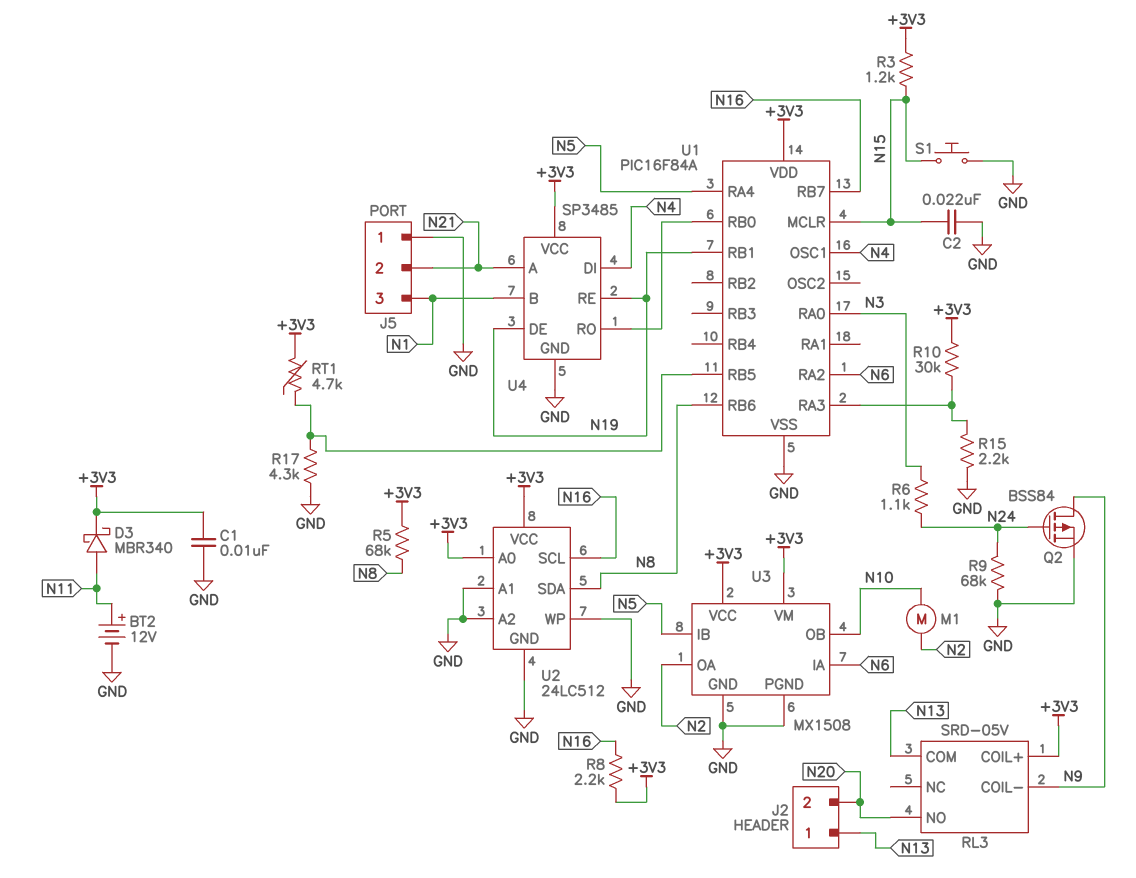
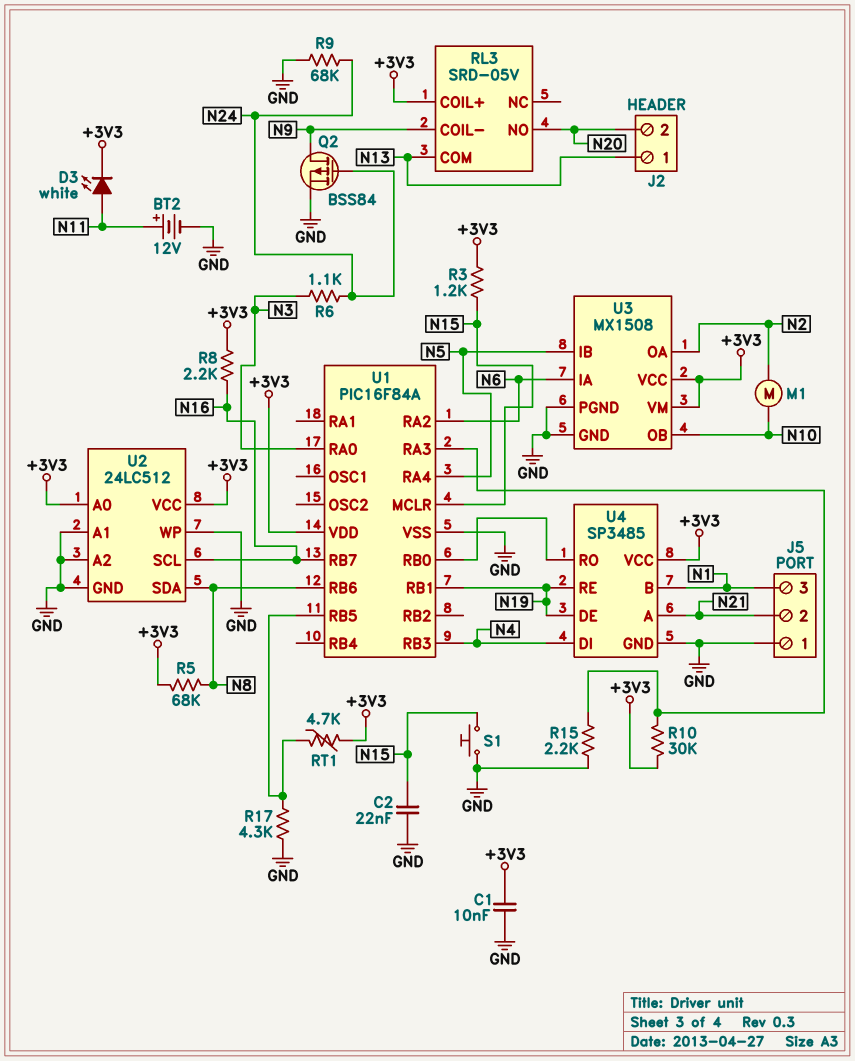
D3: schottky MBR340 (A N11, K +3V3) -> LED white (A N11, K +3V3)
U1 pin OSC1: N4 -> none
U1 pin RB3: none -> N4

